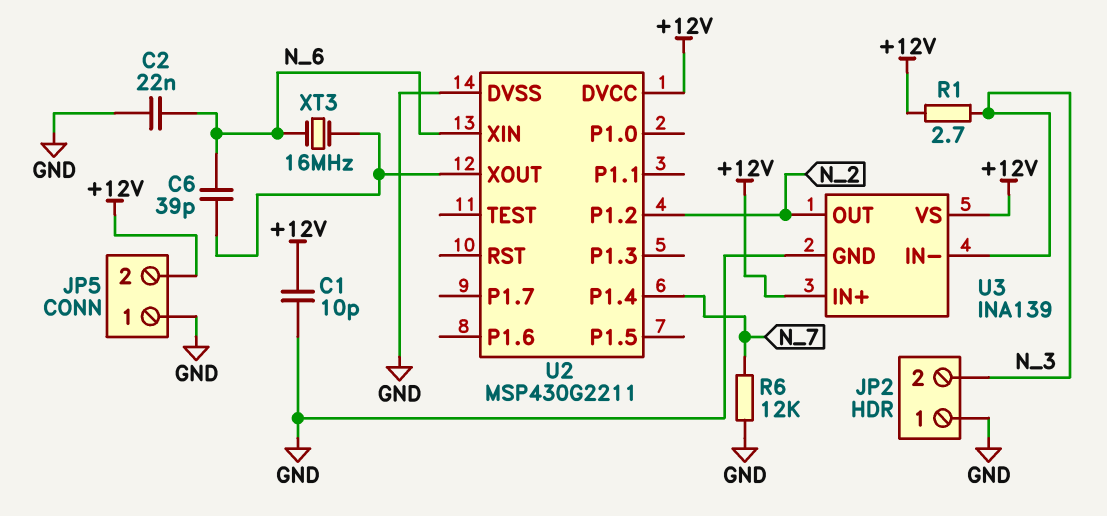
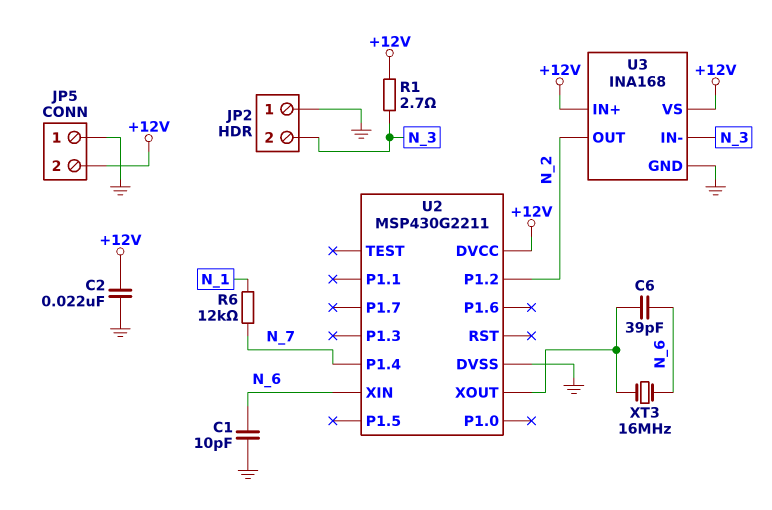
C1: 10pF (+12V, GND) -> 10pF (GND, N_6)
C2: 22nF (GND, N_6) -> 22nF (+12V, GND)
R6: 12k (GND, N_7) -> 12k (N_1, N_7)
U3: INA139 -> INA168

